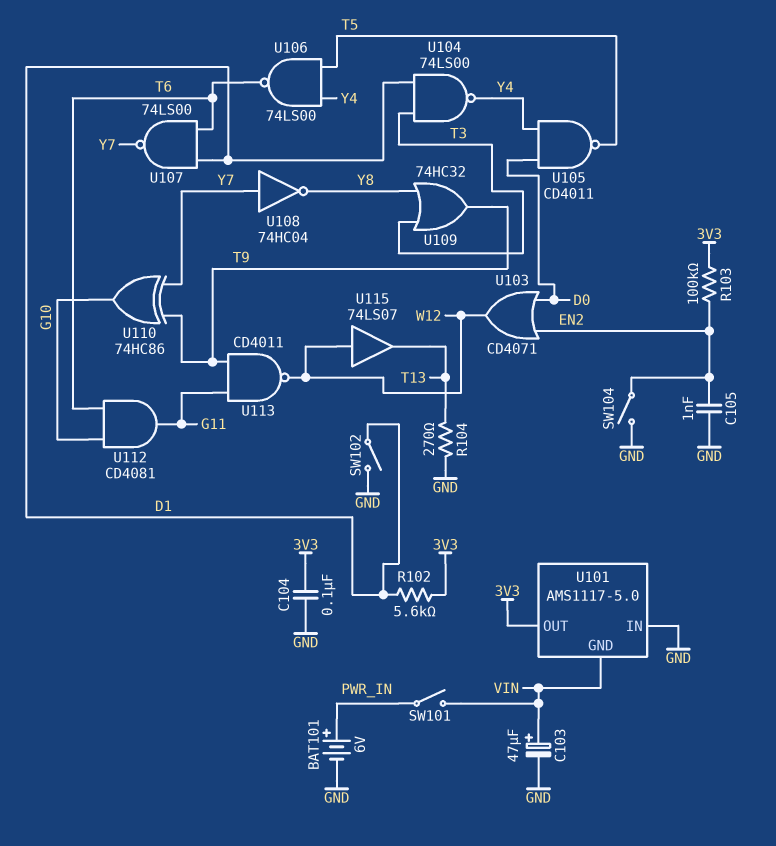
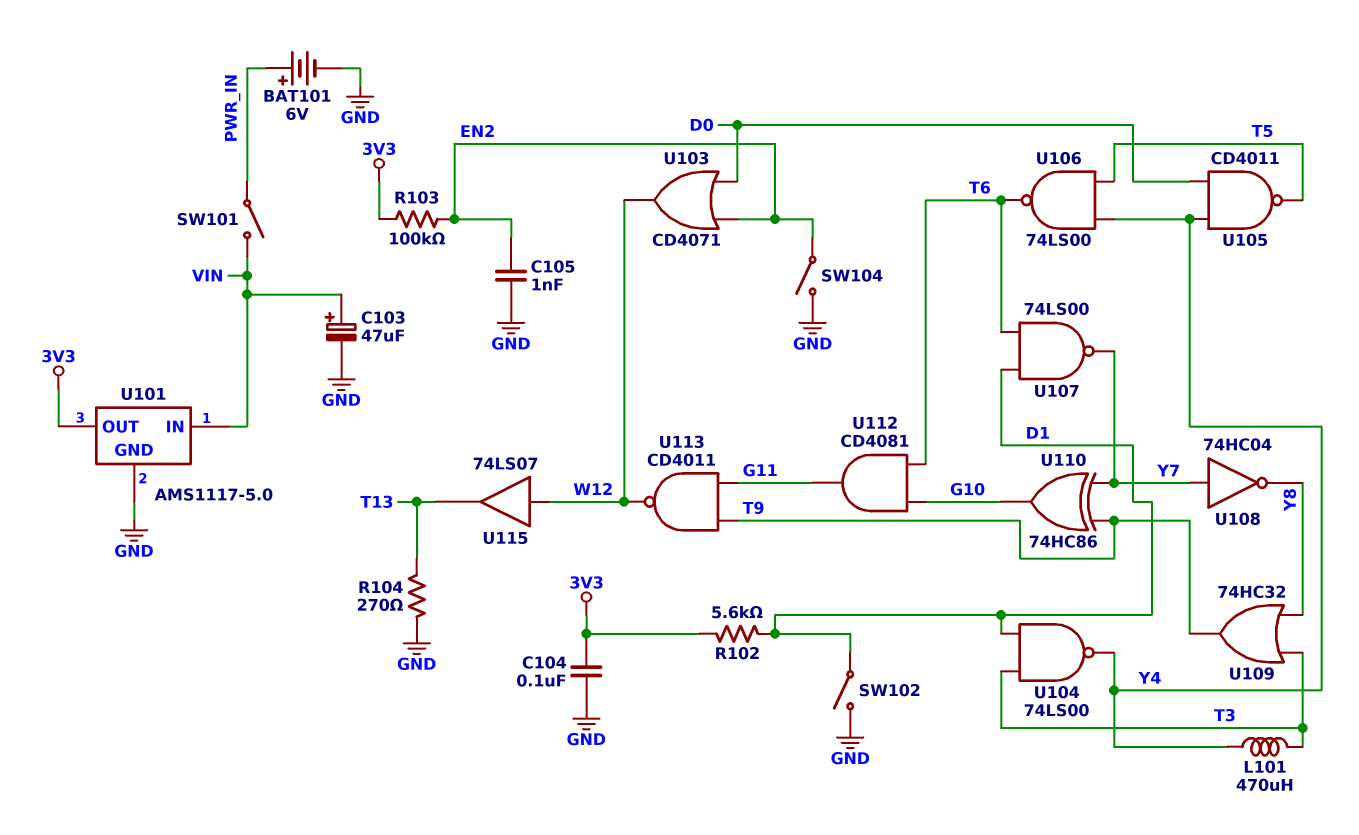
L101: none -> 470uH (T3, Y4)
U101 pin GND: VIN -> GND
U101 pin IN: GND -> VIN

